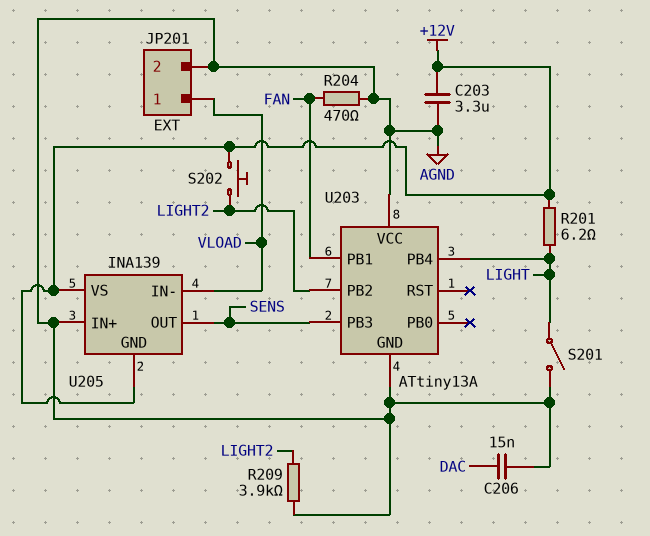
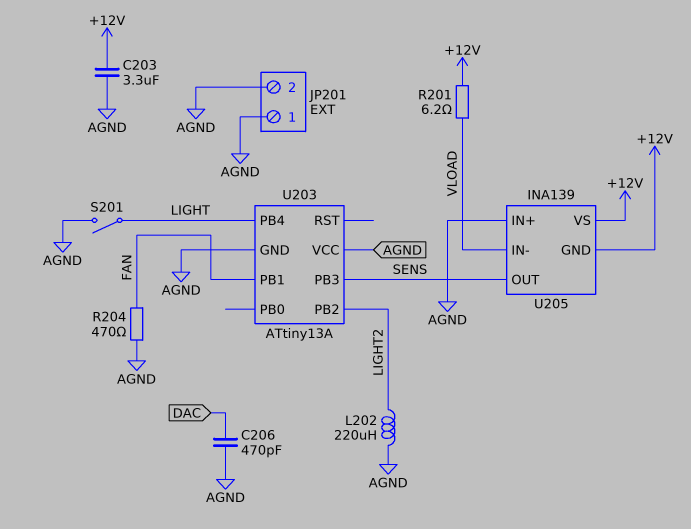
C206: 15nF (AGND, DAC) -> 470pF (AGND, DAC)
JP201 pin 1: VLOAD -> AGND
L202: none -> 220uH (AGND, LIGHT2)
R201: 6.2 (+12V, LIGHT) -> 6.2 (+12V, VLOAD)
R209: 3.9k (AGND, LIGHT2) -> none
S202: button (+12V, LIGHT2) -> none

